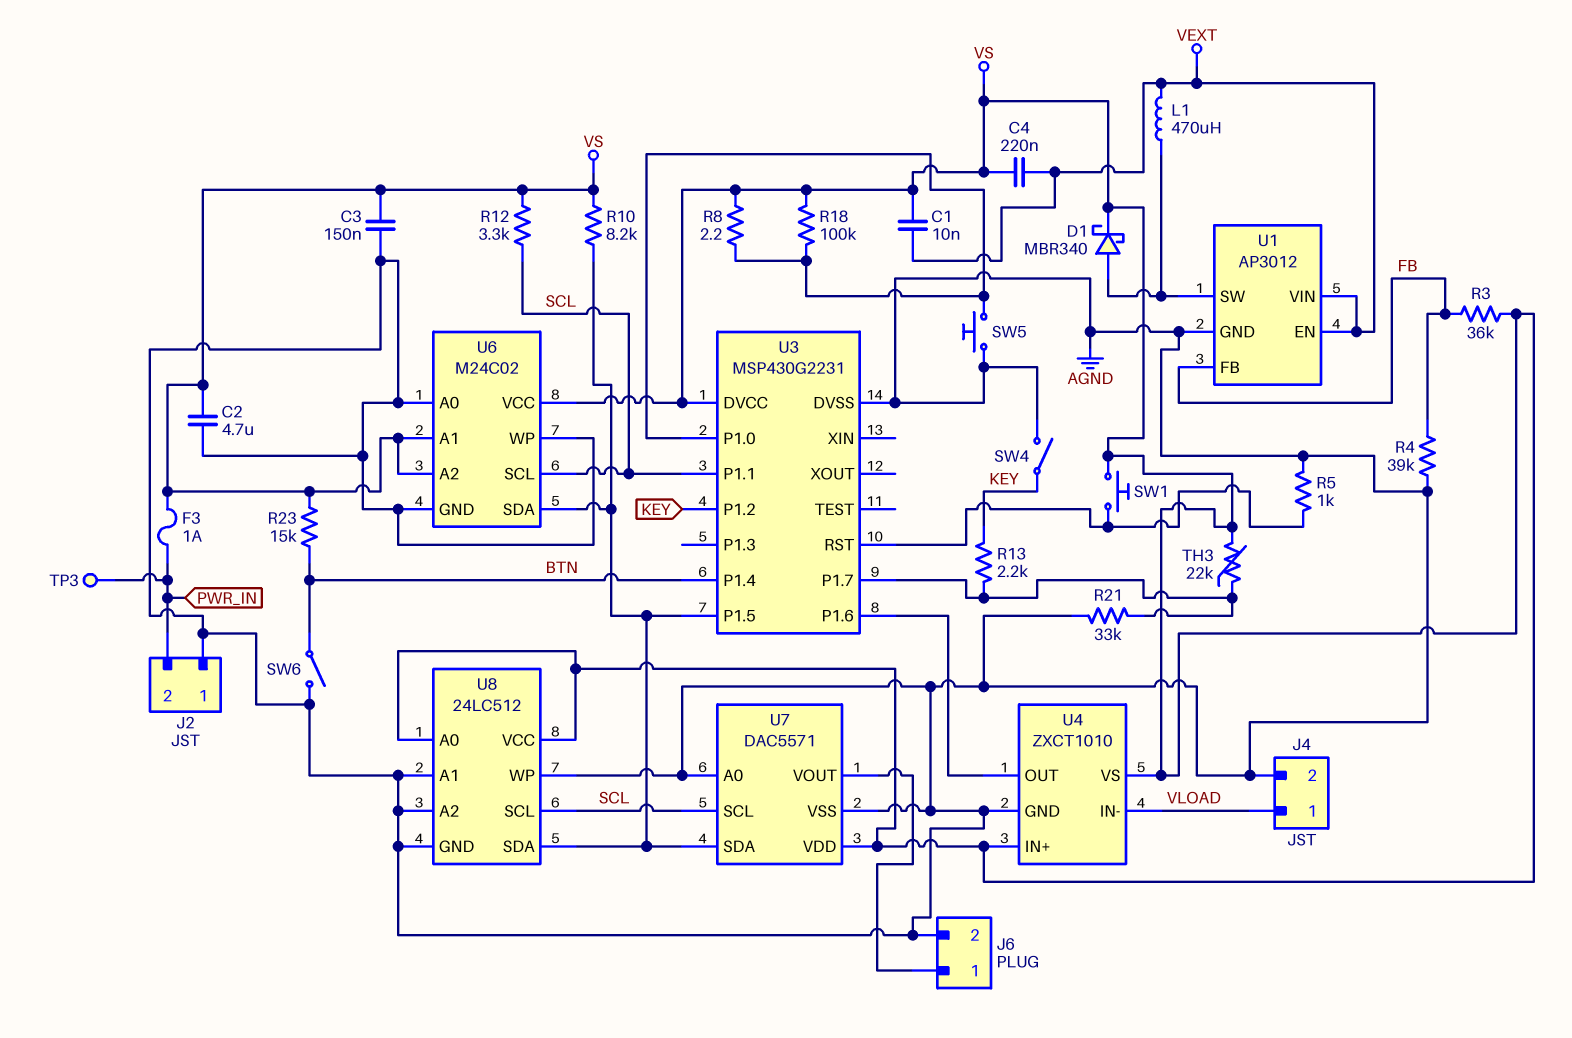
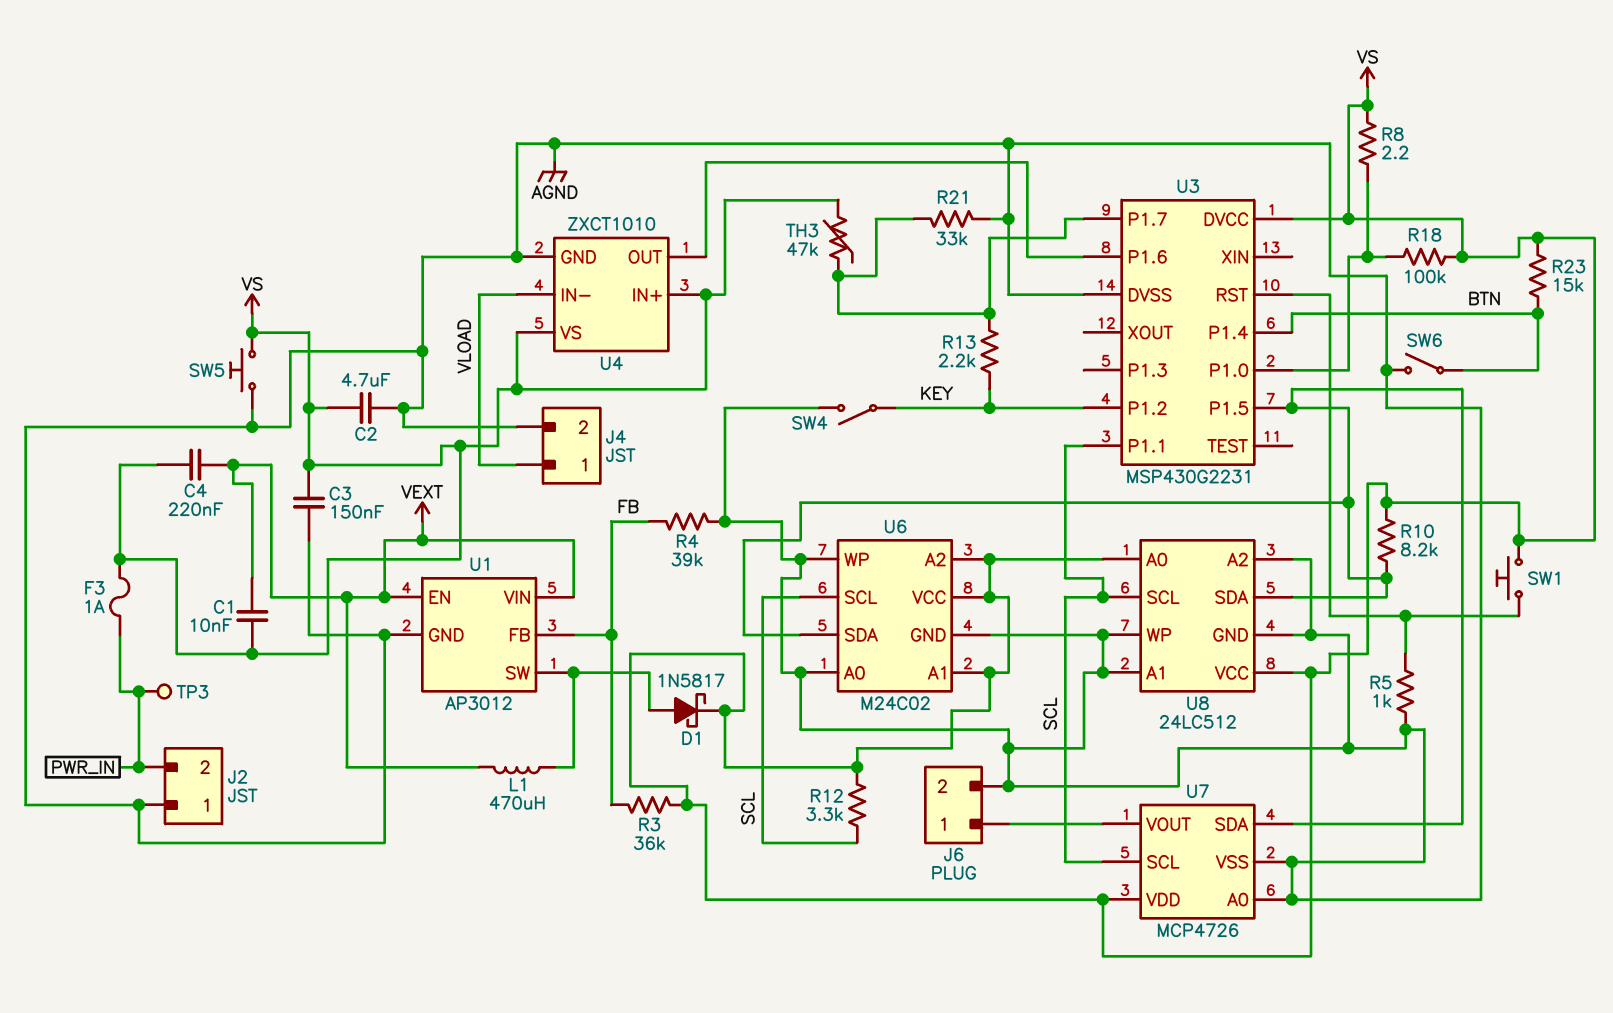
D1: schottky MBR340 (A U1/SW, K VS) -> schottky 1N5817 (A U1/SW, K VS)
SW5: button (AGND, U3/P1.0) -> button (AGND, VS)
TH3: 22k (U3/P1.7, VS) -> 47k (U3/P1.7, VS)
U7: DAC5571 -> MCP4726

